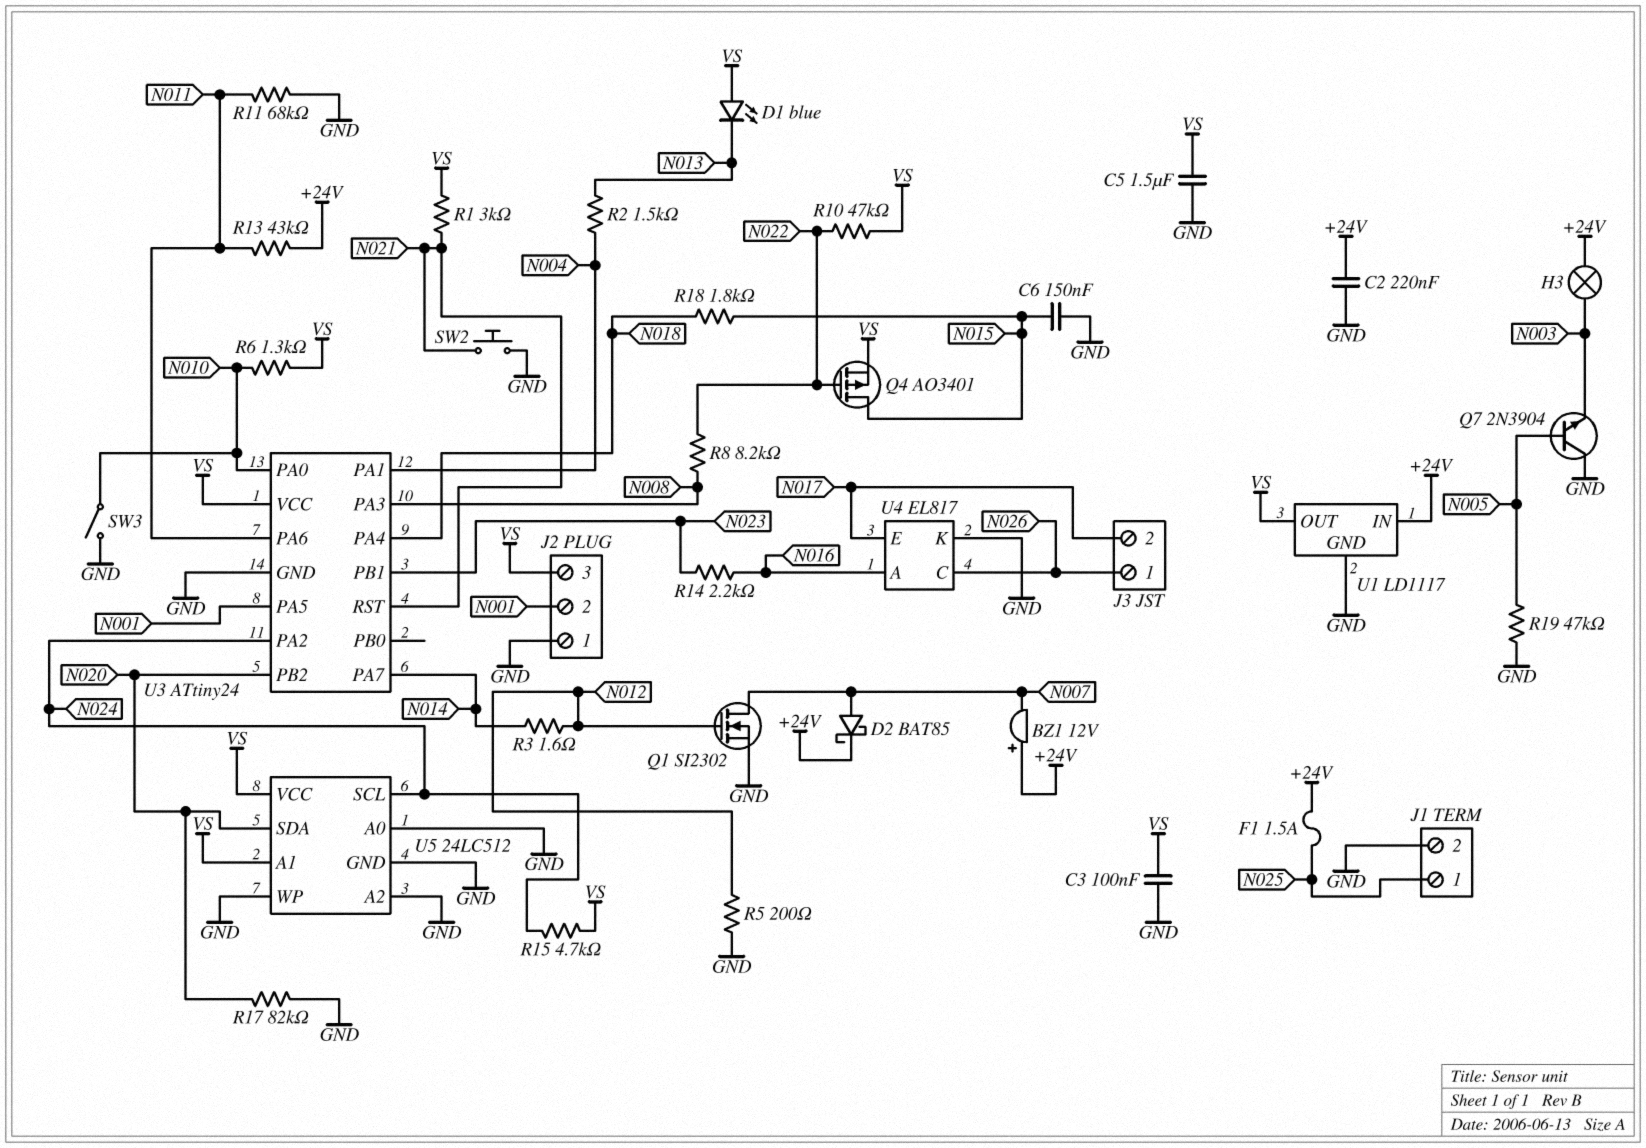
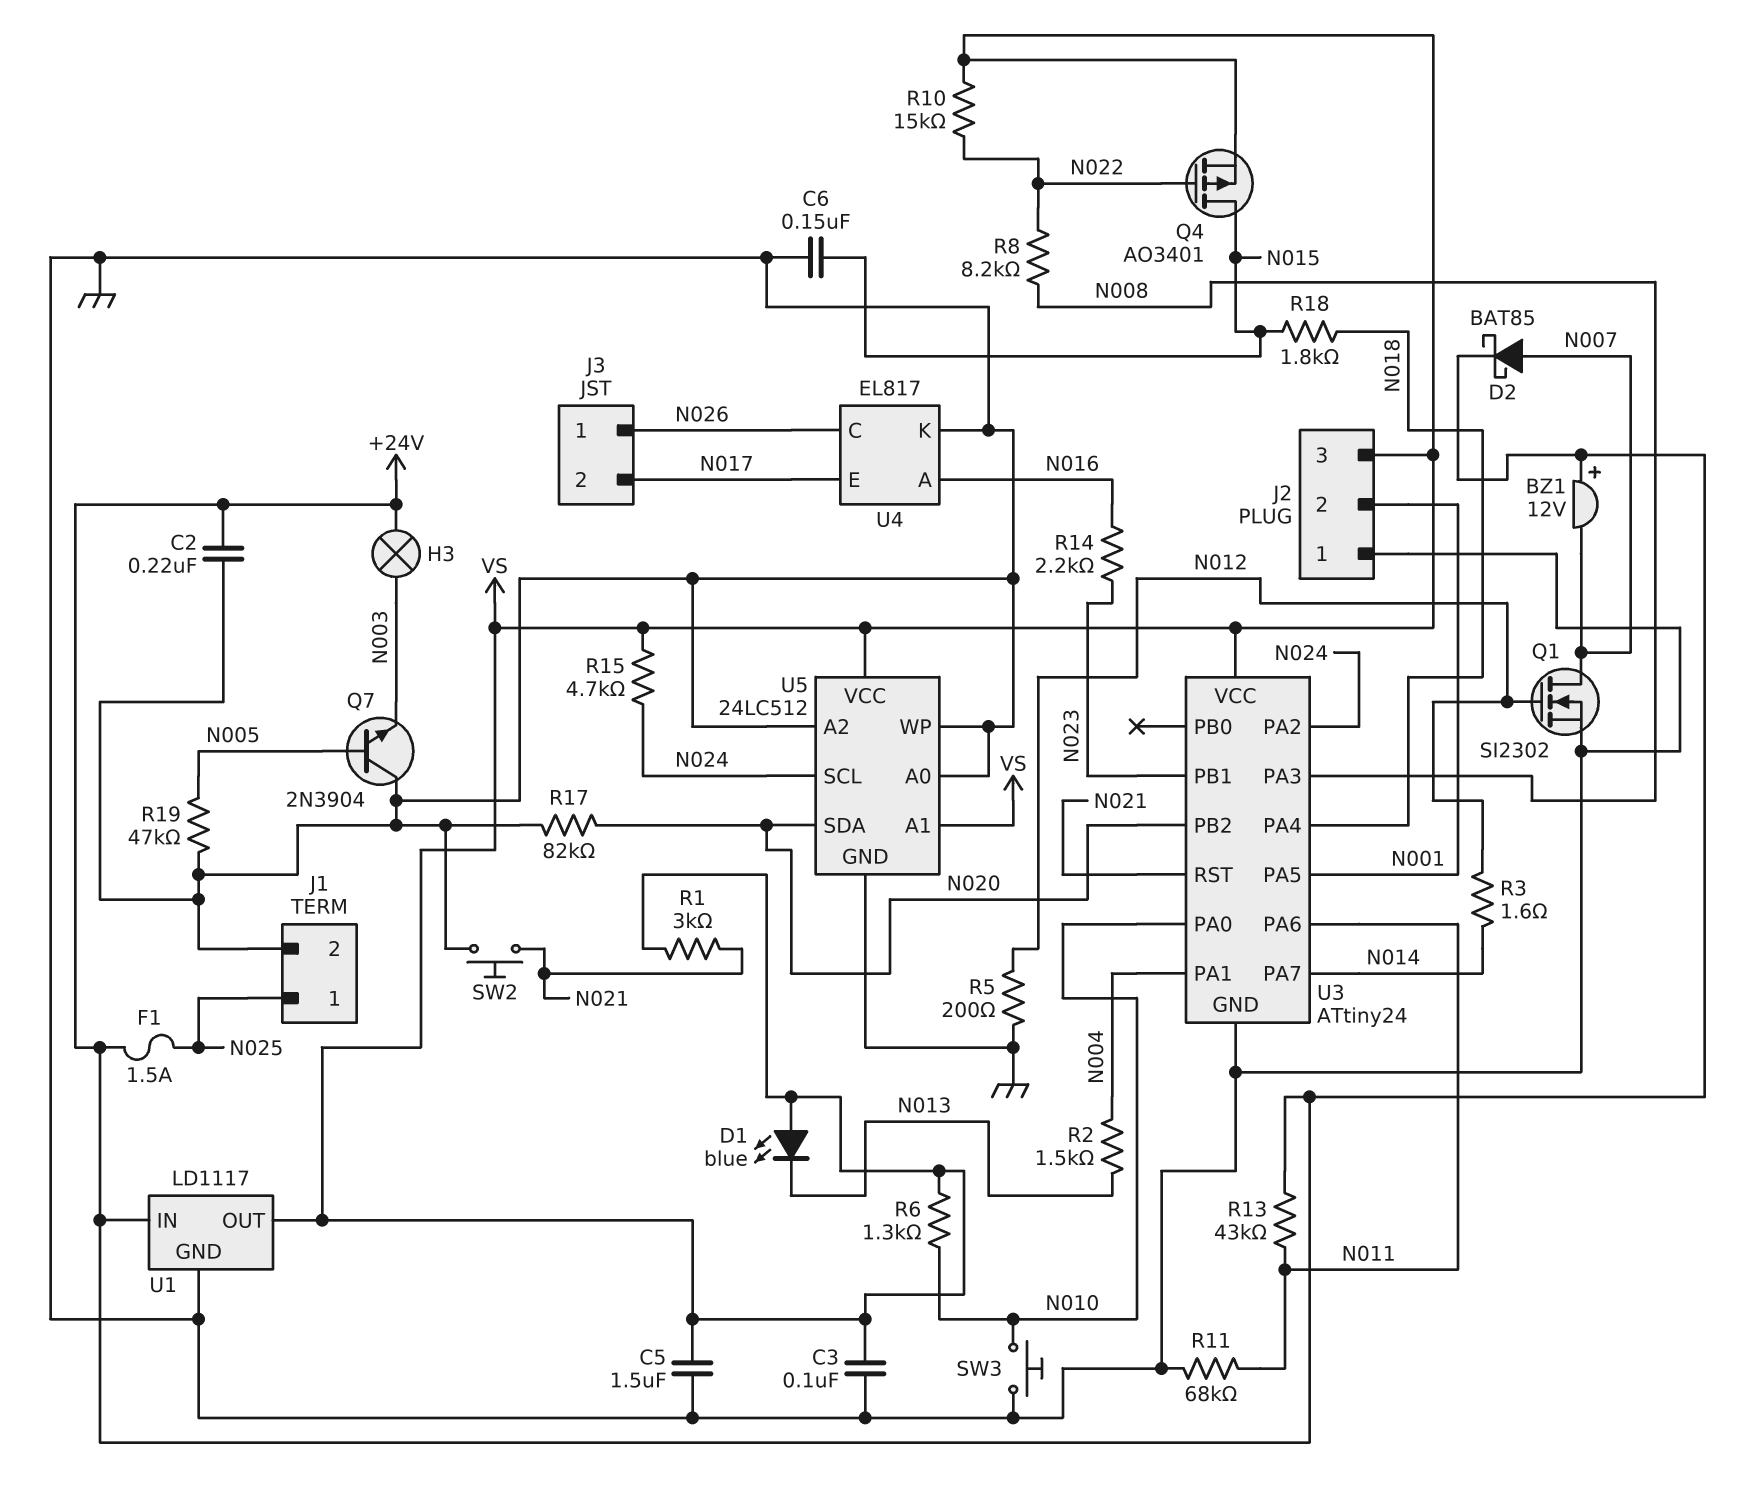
R10: 47k (N022, VS) -> 15k (N022, VS)
SW3: switch (GND, N010) -> button (GND, N010)

